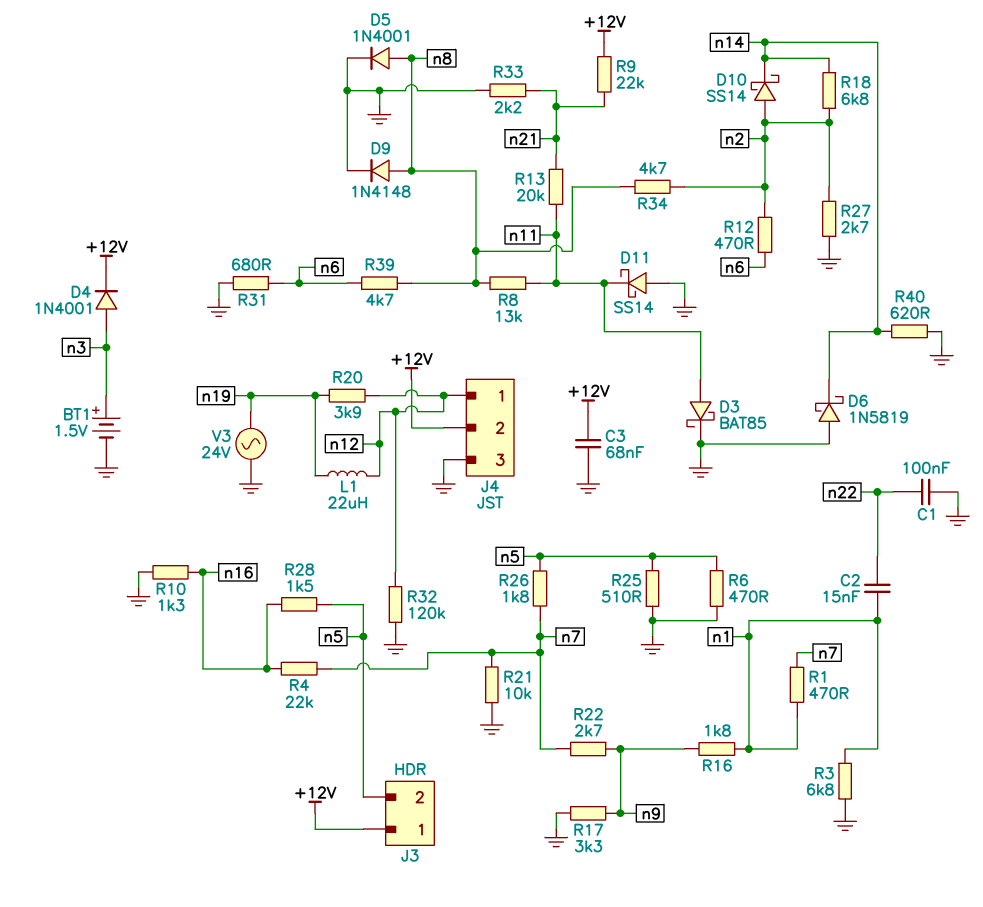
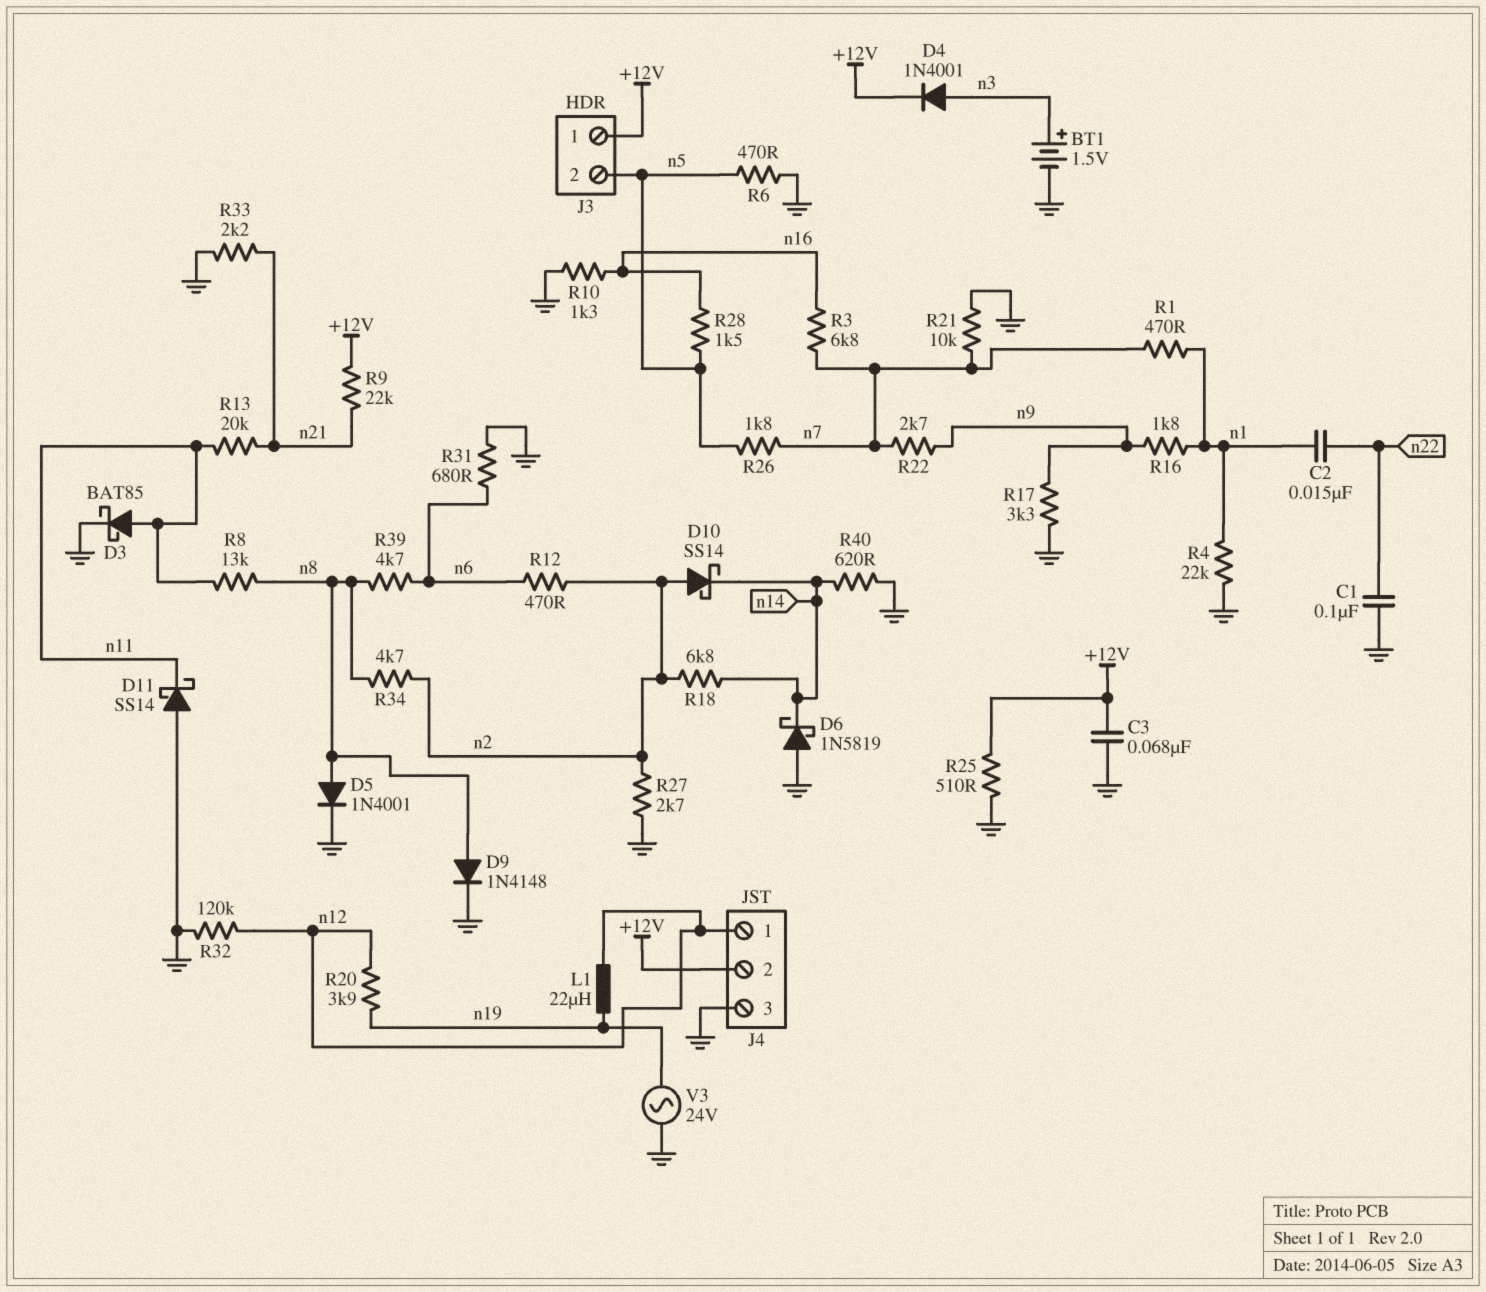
R3: 6.8k (GND, n1) -> 6.8k (n7, n16)
R4: 22k (n7, n16) -> 22k (GND, n1)
R25: 510 (GND, n5) -> 510 (+12V, GND)

